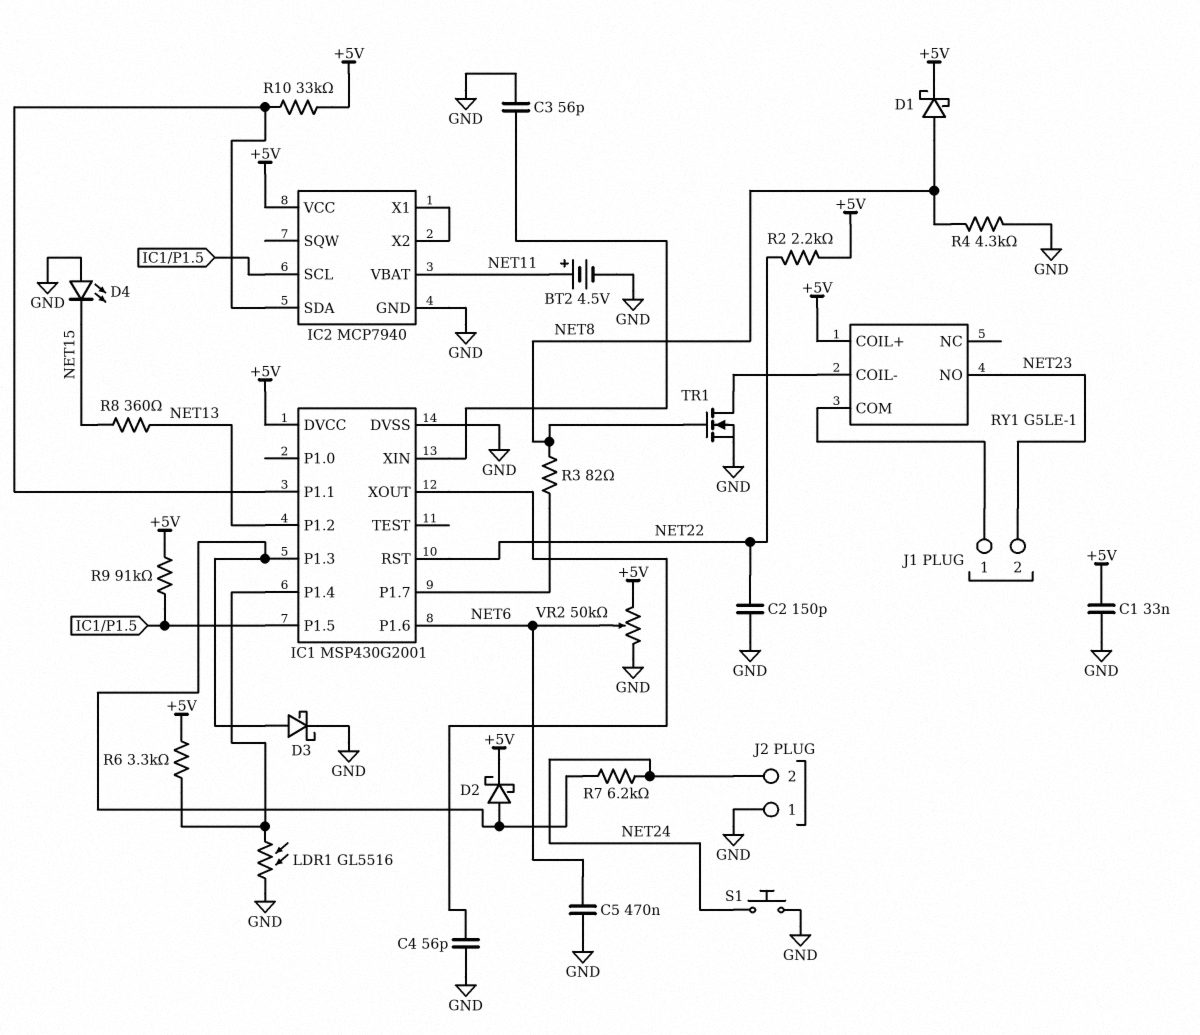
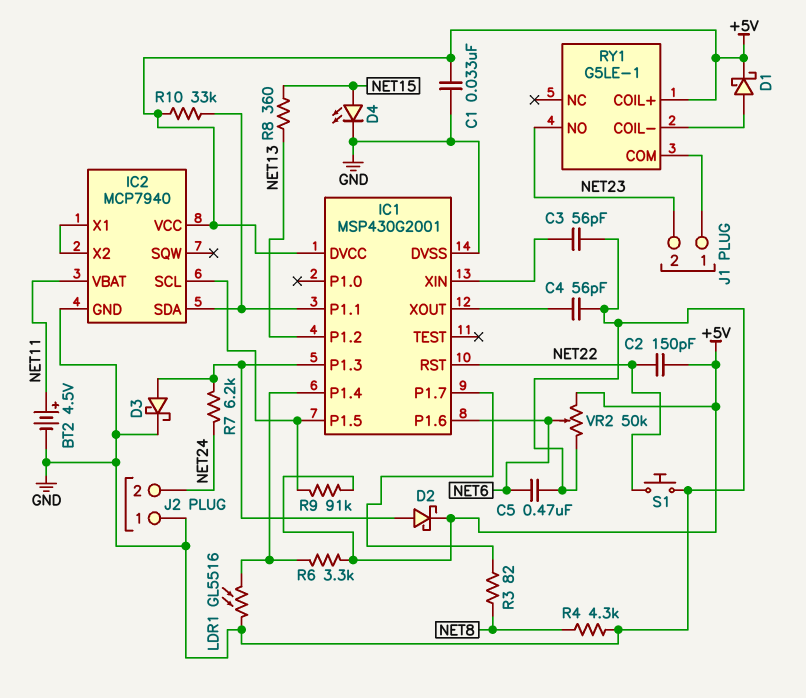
C2: 150pF (GND, NET22) -> 150pF (+5V, NET22)
D1: schottky (A NET8, K +5V) -> schottky (A RY1/COIL-, K +5V)
D4: LED (A GND, K NET15) -> LED (A NET15, K GND)
R2: 2.2k (+5V, NET22) -> none
S1: button (GND, NET24) -> button (GND, NET22)
TR1: NMOS (G NET8, D RY1/COIL-, S GND) -> none

